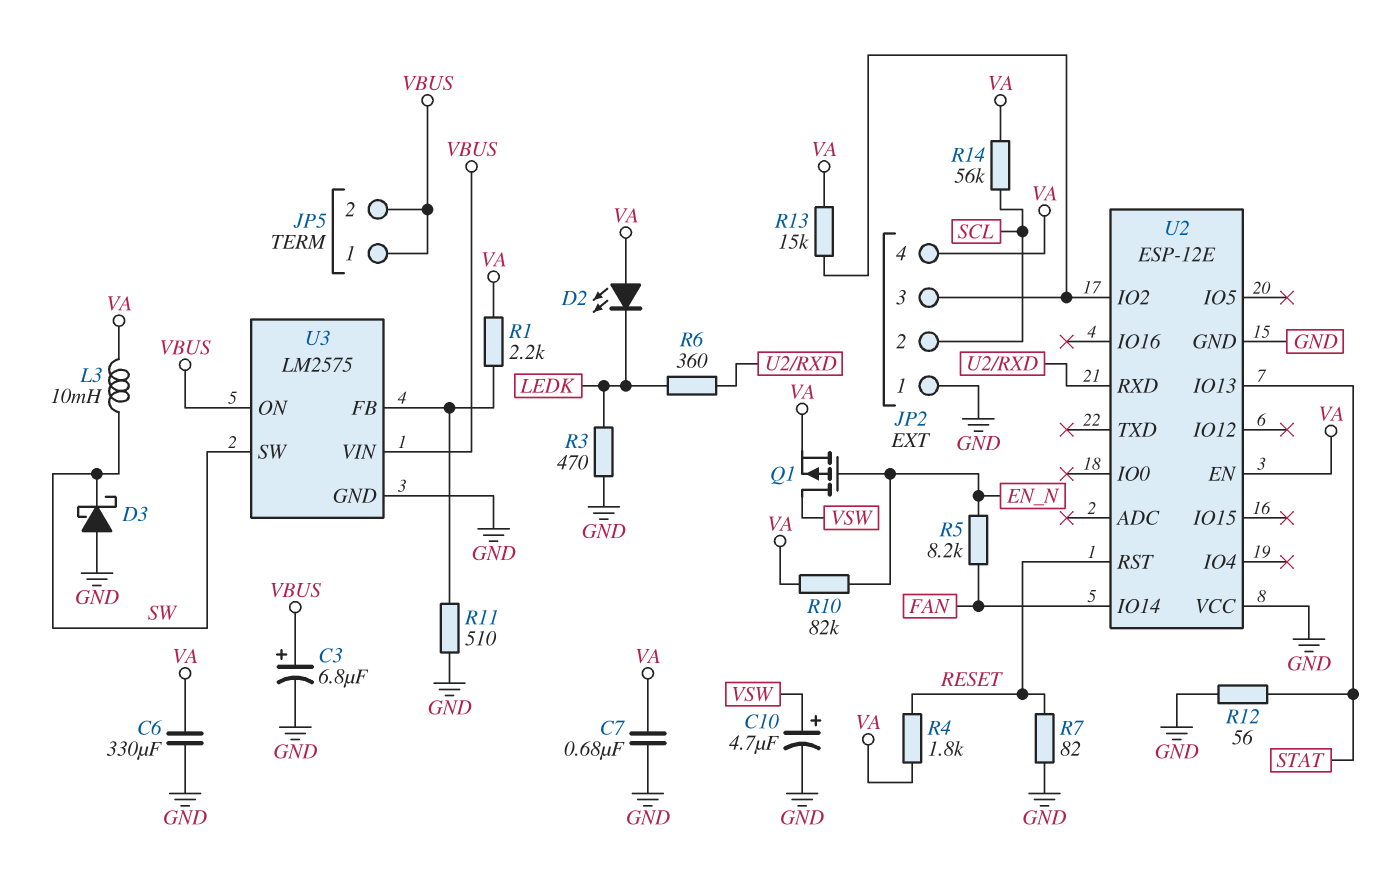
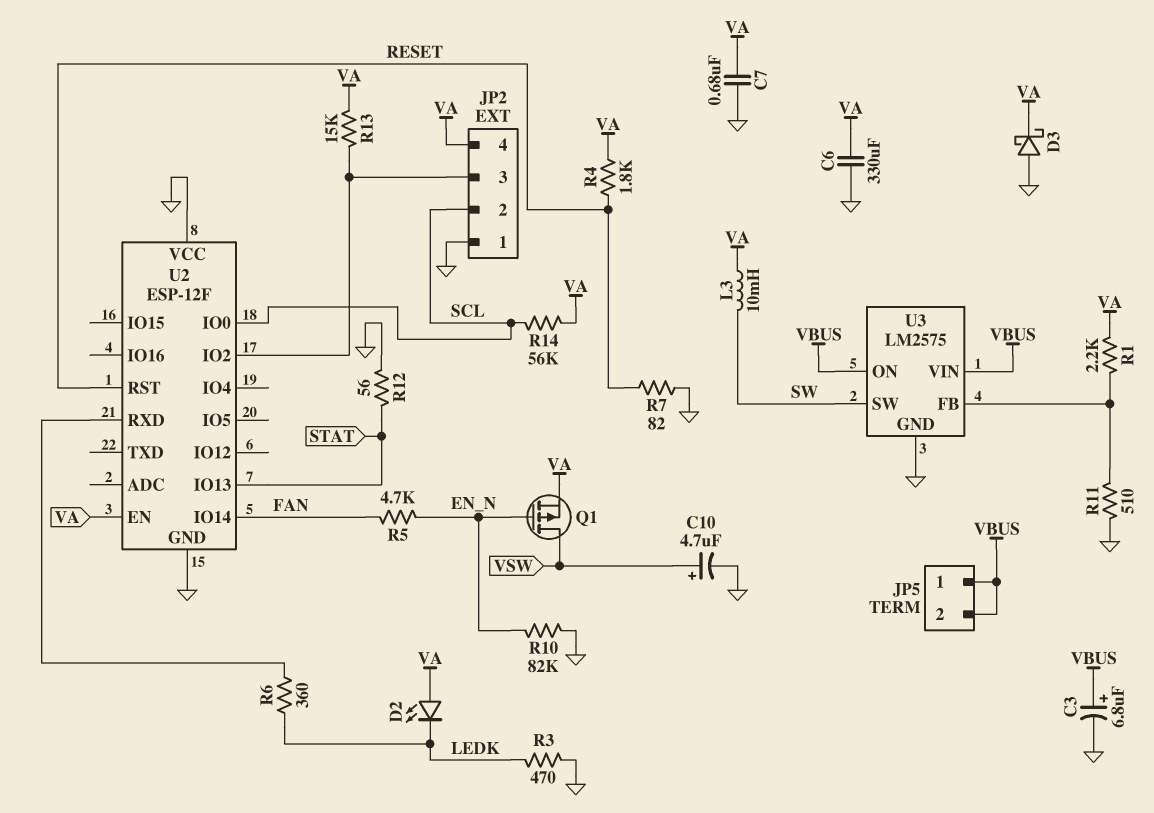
D3: schottky (A GND, K SW) -> schottky (A GND, K VA)
R5: 8.2k (EN_N, FAN) -> 4.7k (EN_N, FAN)
R10: 82k (EN_N, VA) -> 82k (EN_N, GND)
U2: ESP-12E -> ESP-12F
U2 pin IO0: none -> SCL

